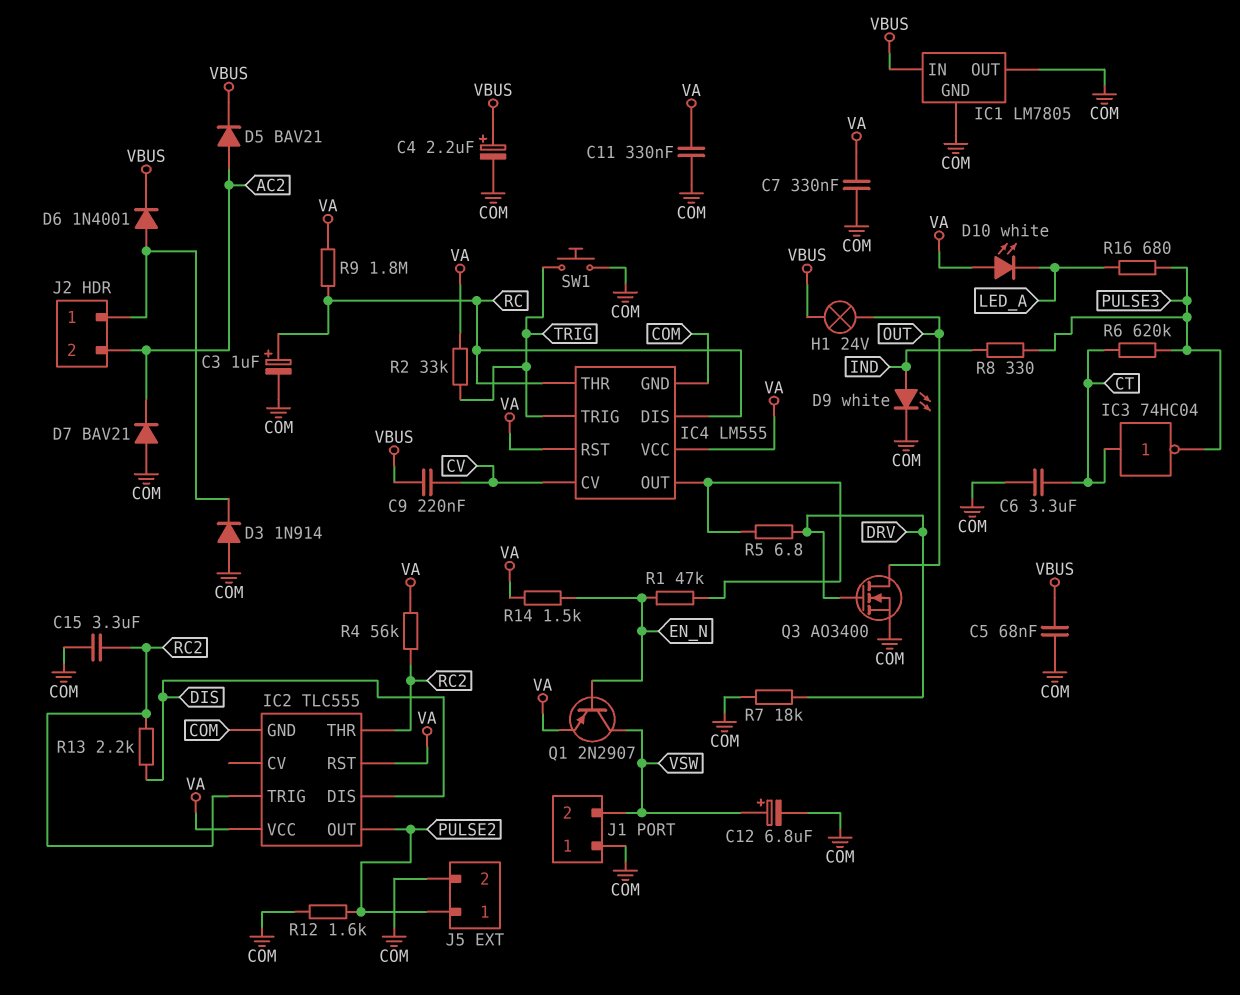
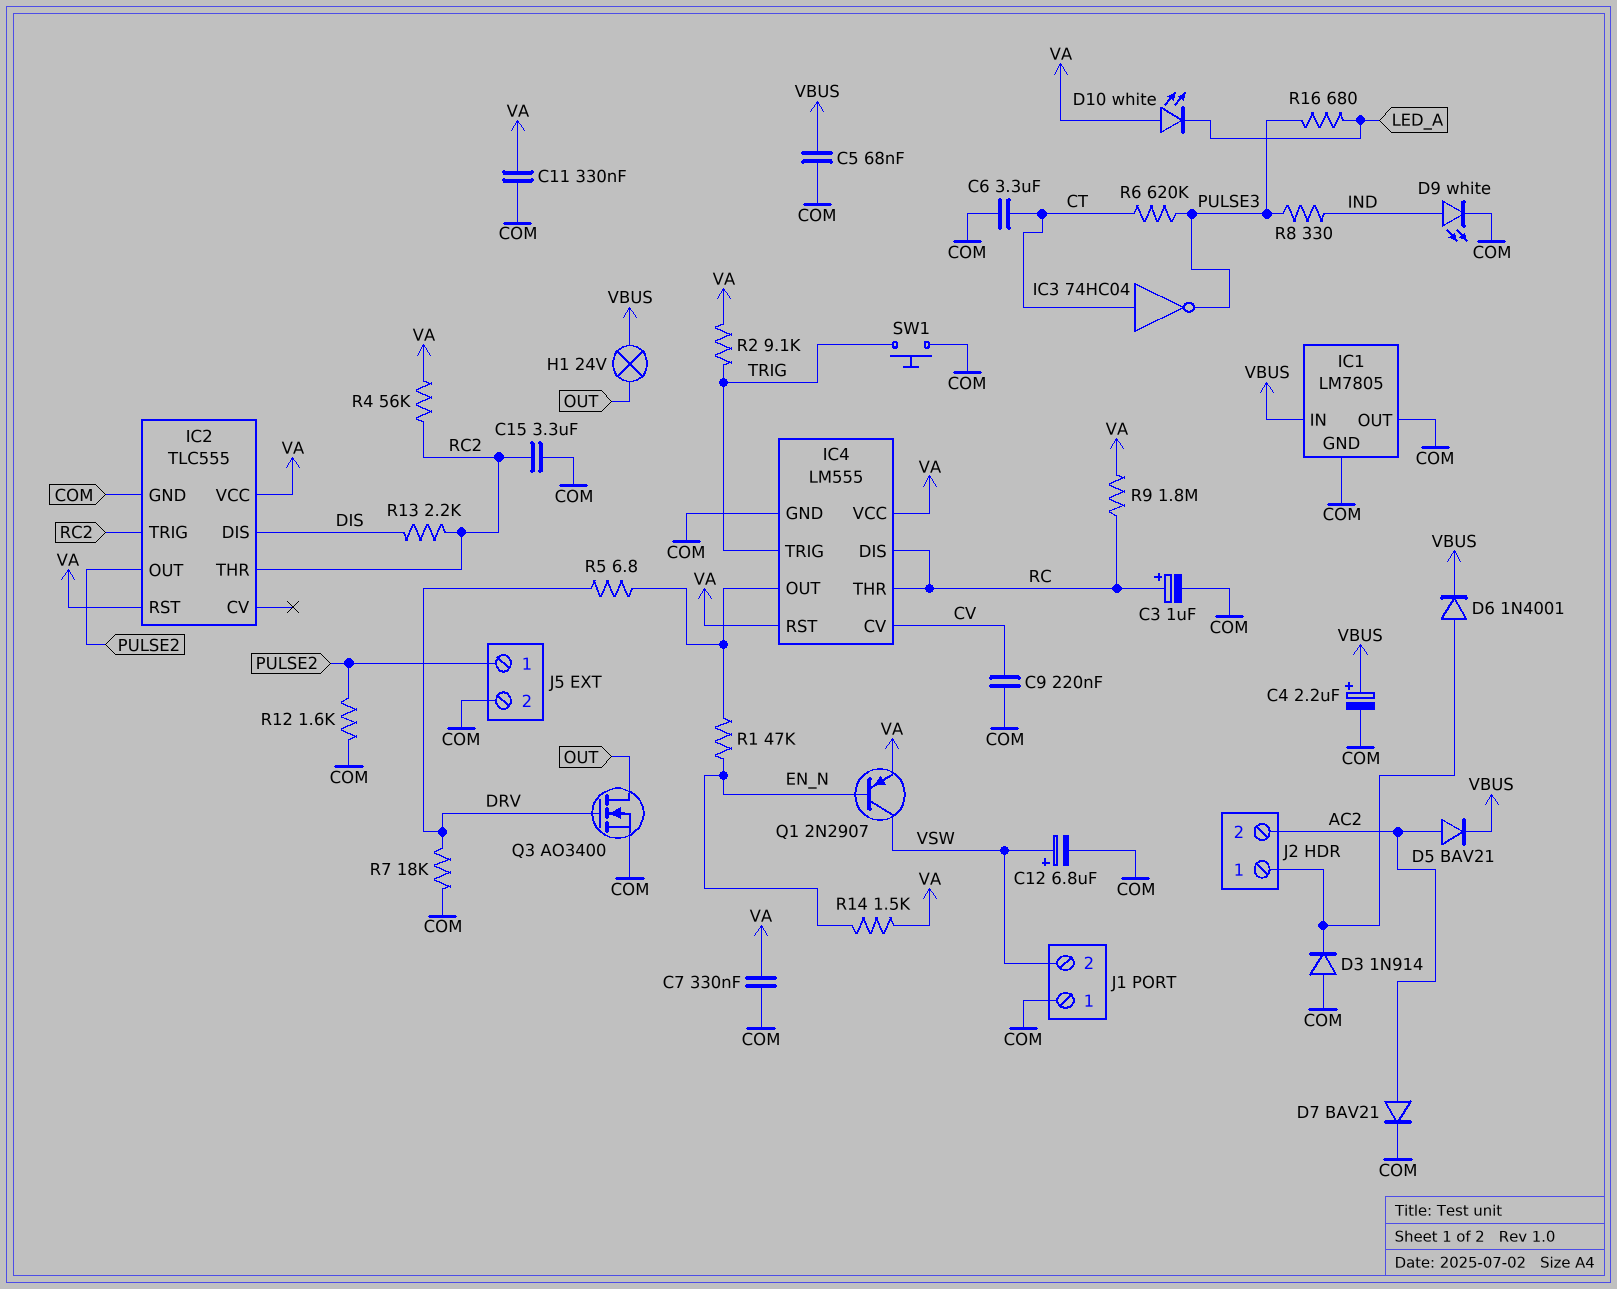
C9: 220nF (CV, VBUS) -> 220nF (COM, CV)
D7: diode BAV21 (A COM, K AC2) -> diode BAV21 (A AC2, K COM)
R2: 33k (TRIG, VA) -> 9.1k (TRIG, VA)

